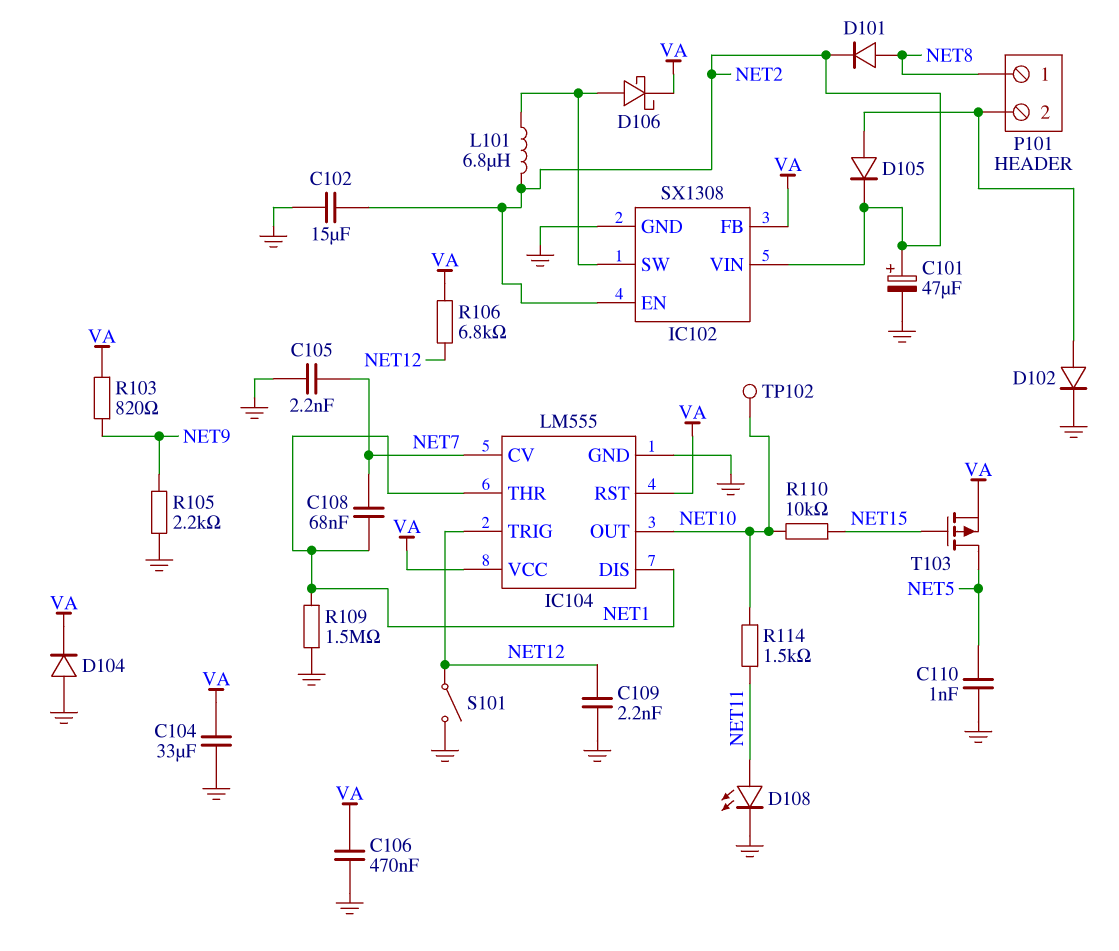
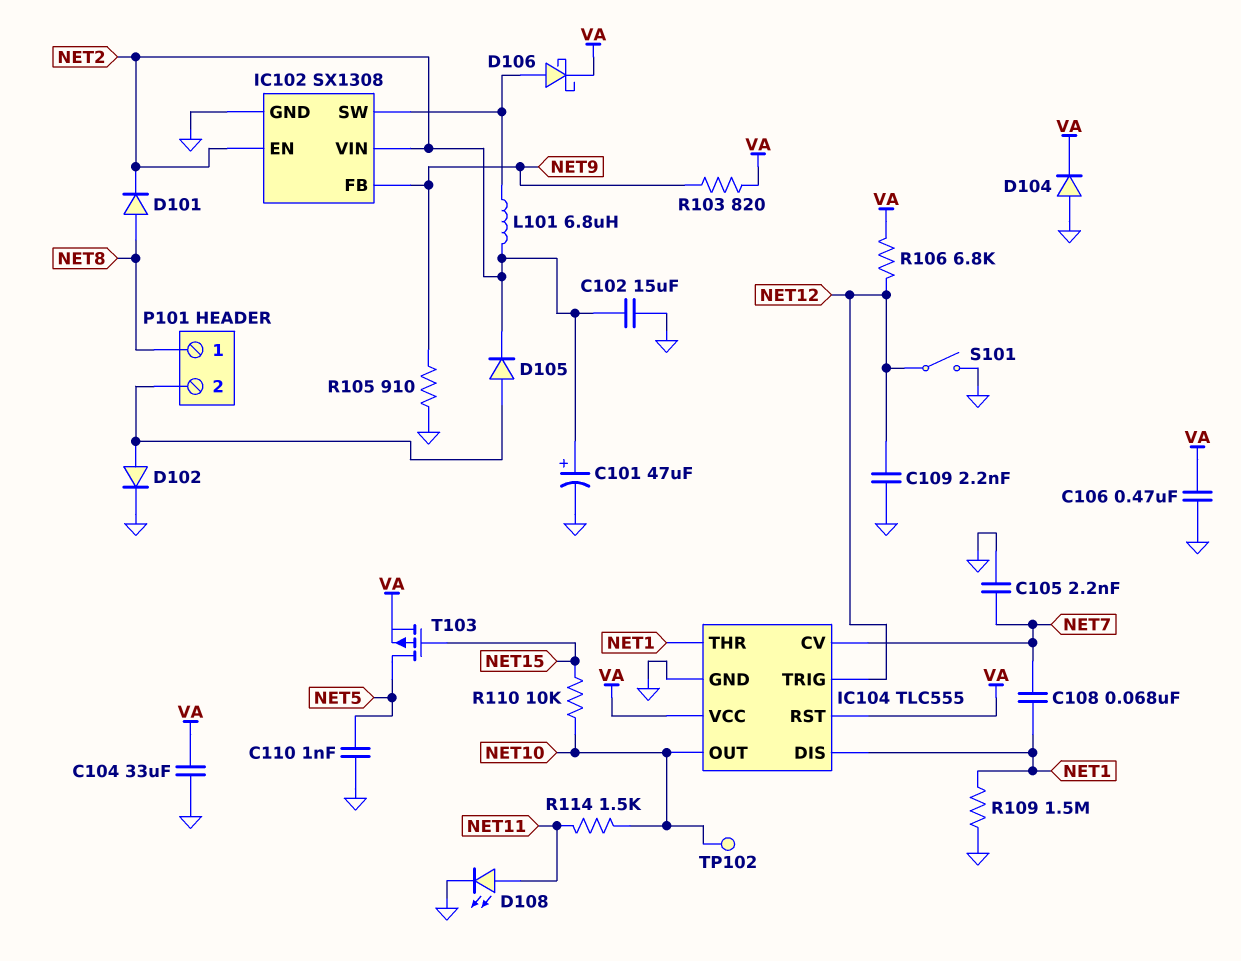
IC102 pin FB: VA -> NET9
IC104: LM555 -> TLC555
R105: 2.2k (GND, NET9) -> 910 (GND, NET9)

